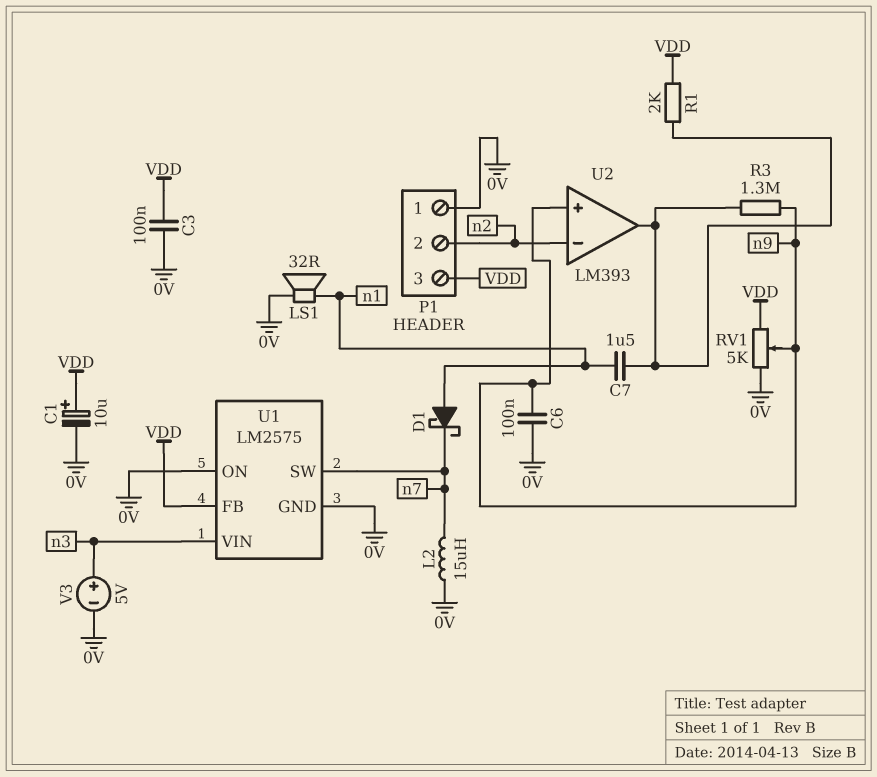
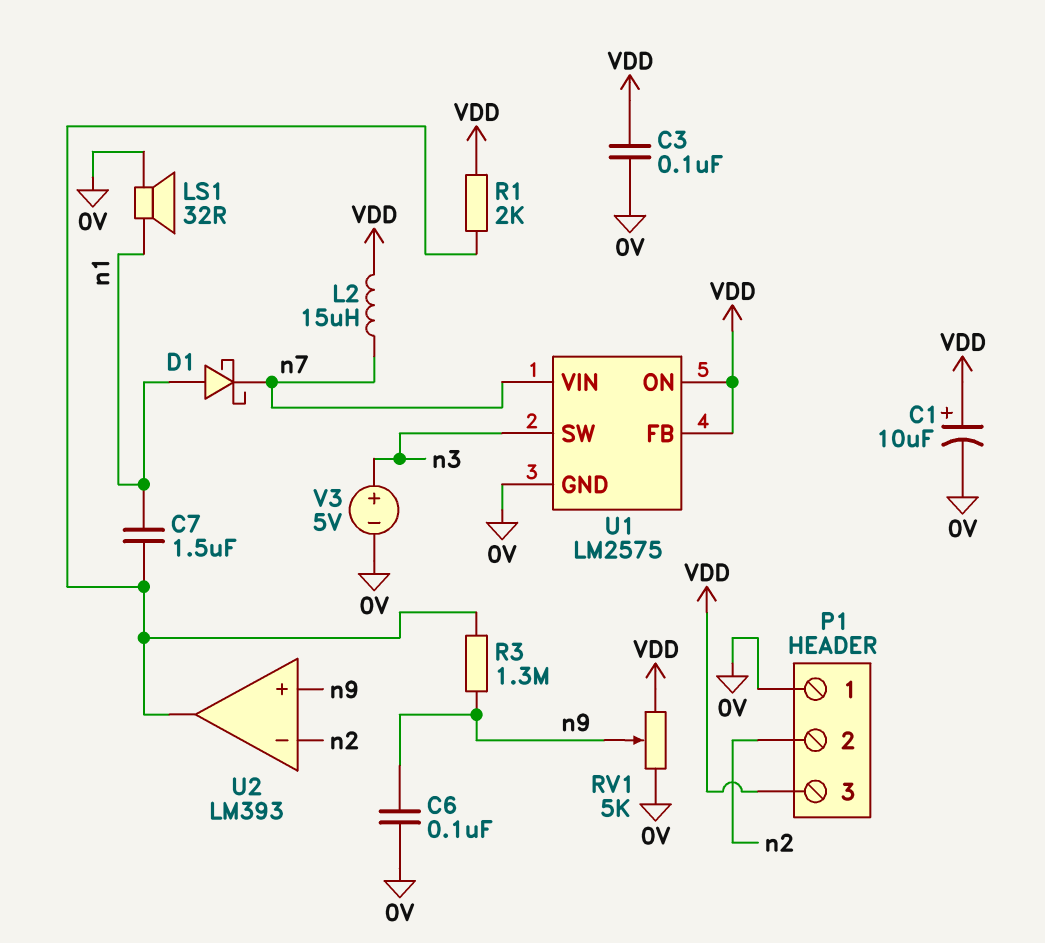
L2: 15uH (0V, n7) -> 15uH (VDD, n7)
U1 pin ON: 0V -> VDD
U1 pin SW: n7 -> n3
U1 pin VIN: n3 -> n7

